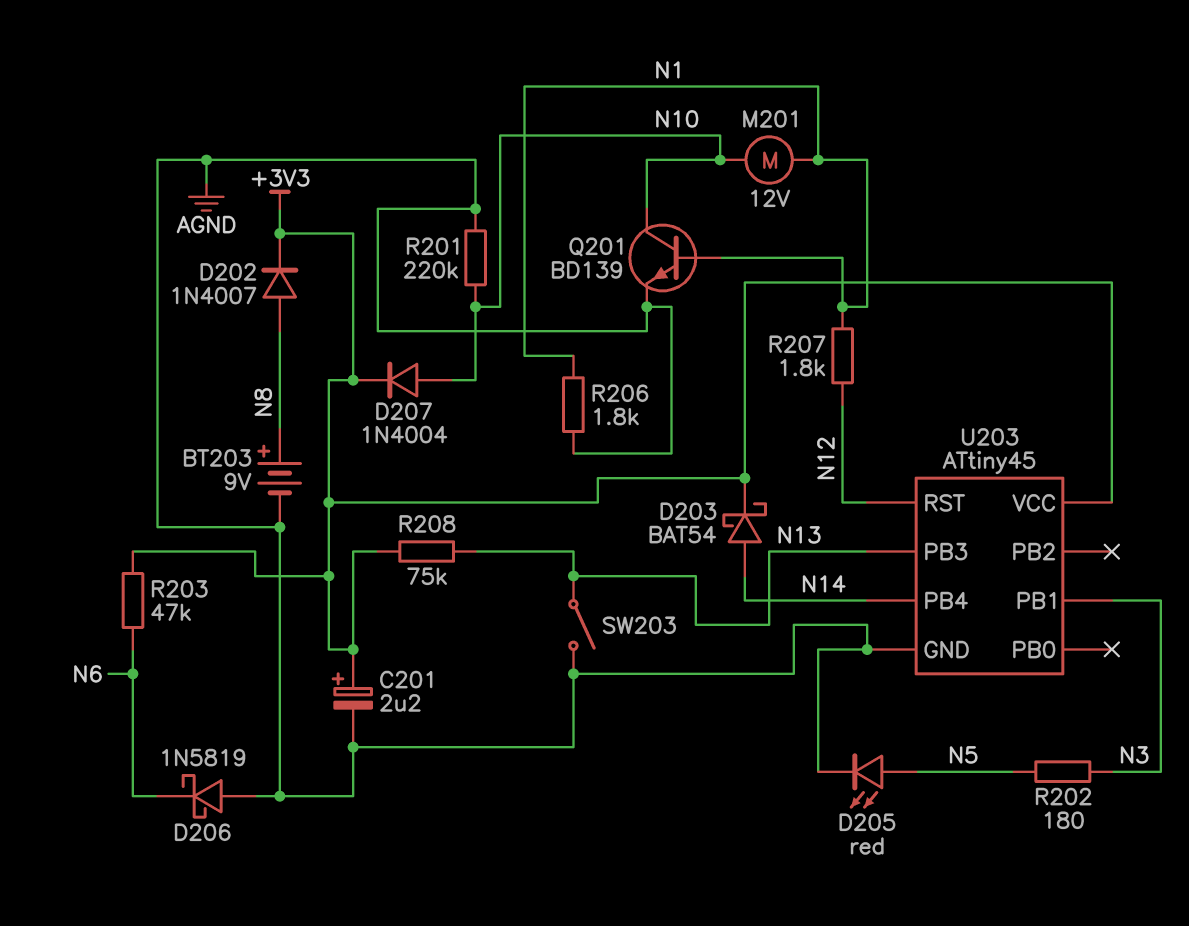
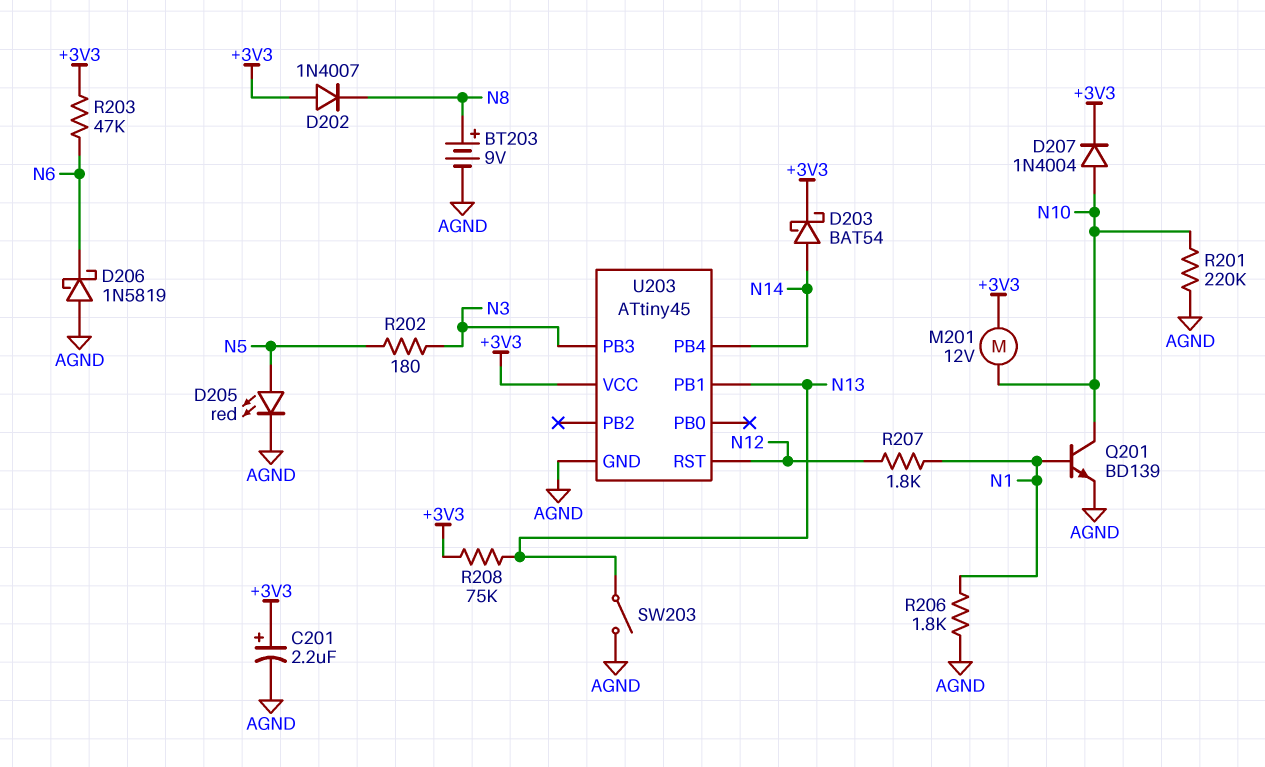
D202: diode 1N4007 (A N8, K +3V3) -> diode 1N4007 (A +3V3, K N8)
M201: motor 12V (N1, N10) -> motor 12V (+3V3, N10)
U203 pin PB1: N3 -> N13
U203 pin PB3: N13 -> N3

